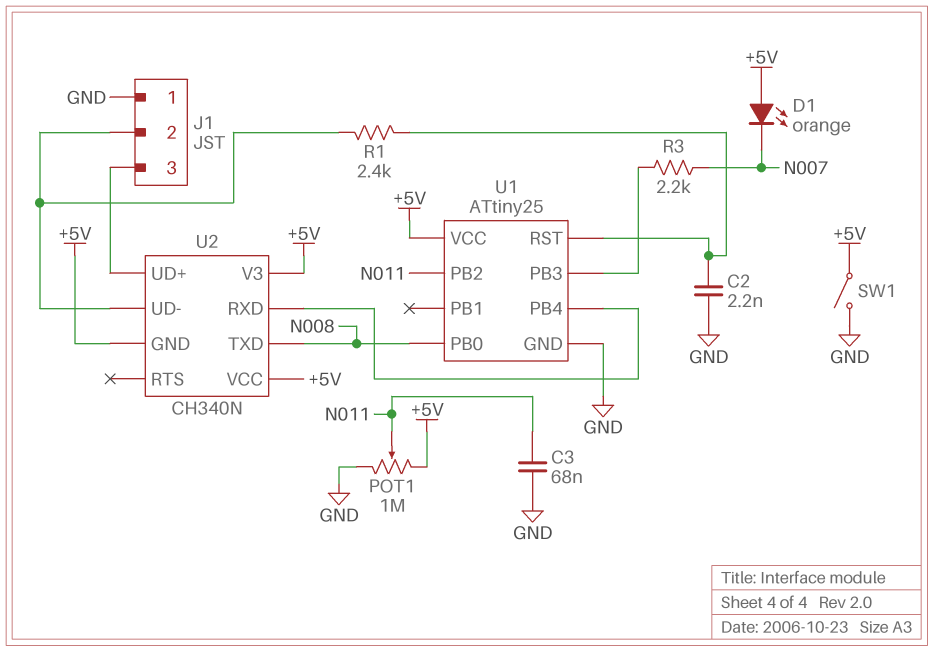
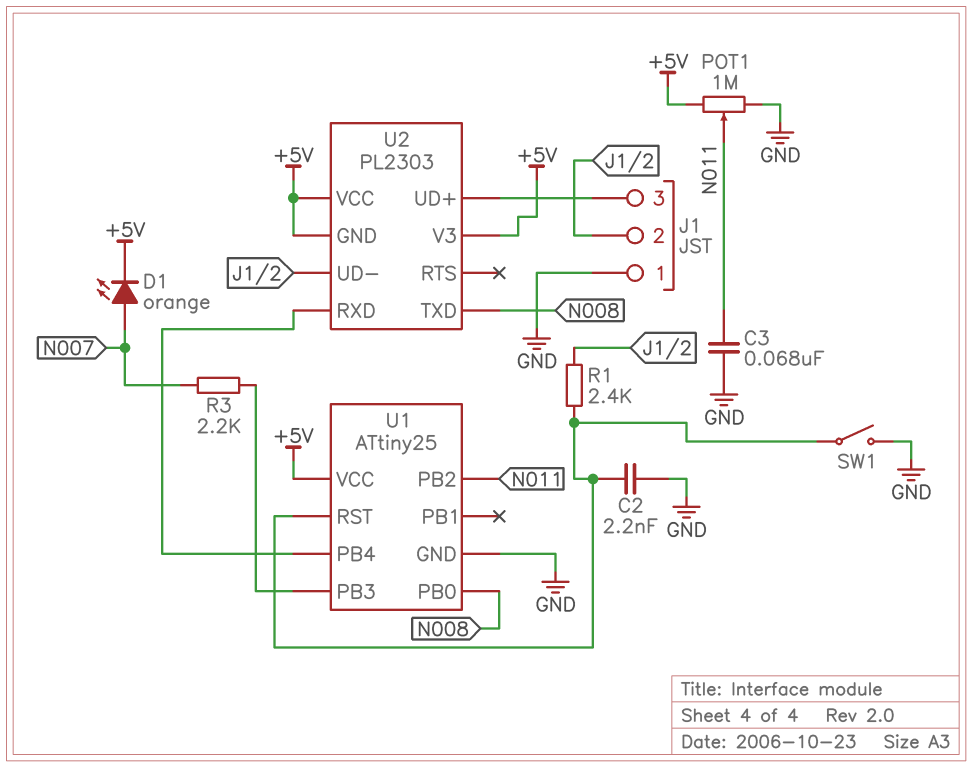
D1: LED orange (A +5V, K N007) -> LED orange (A N007, K +5V)
SW1: switch (+5V, GND) -> switch (GND, U1/RST)
U2: CH340N -> PL2303

